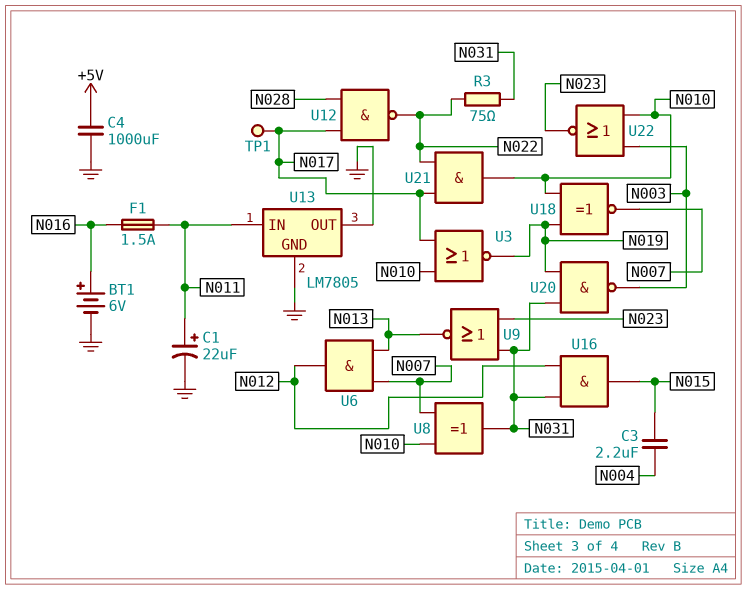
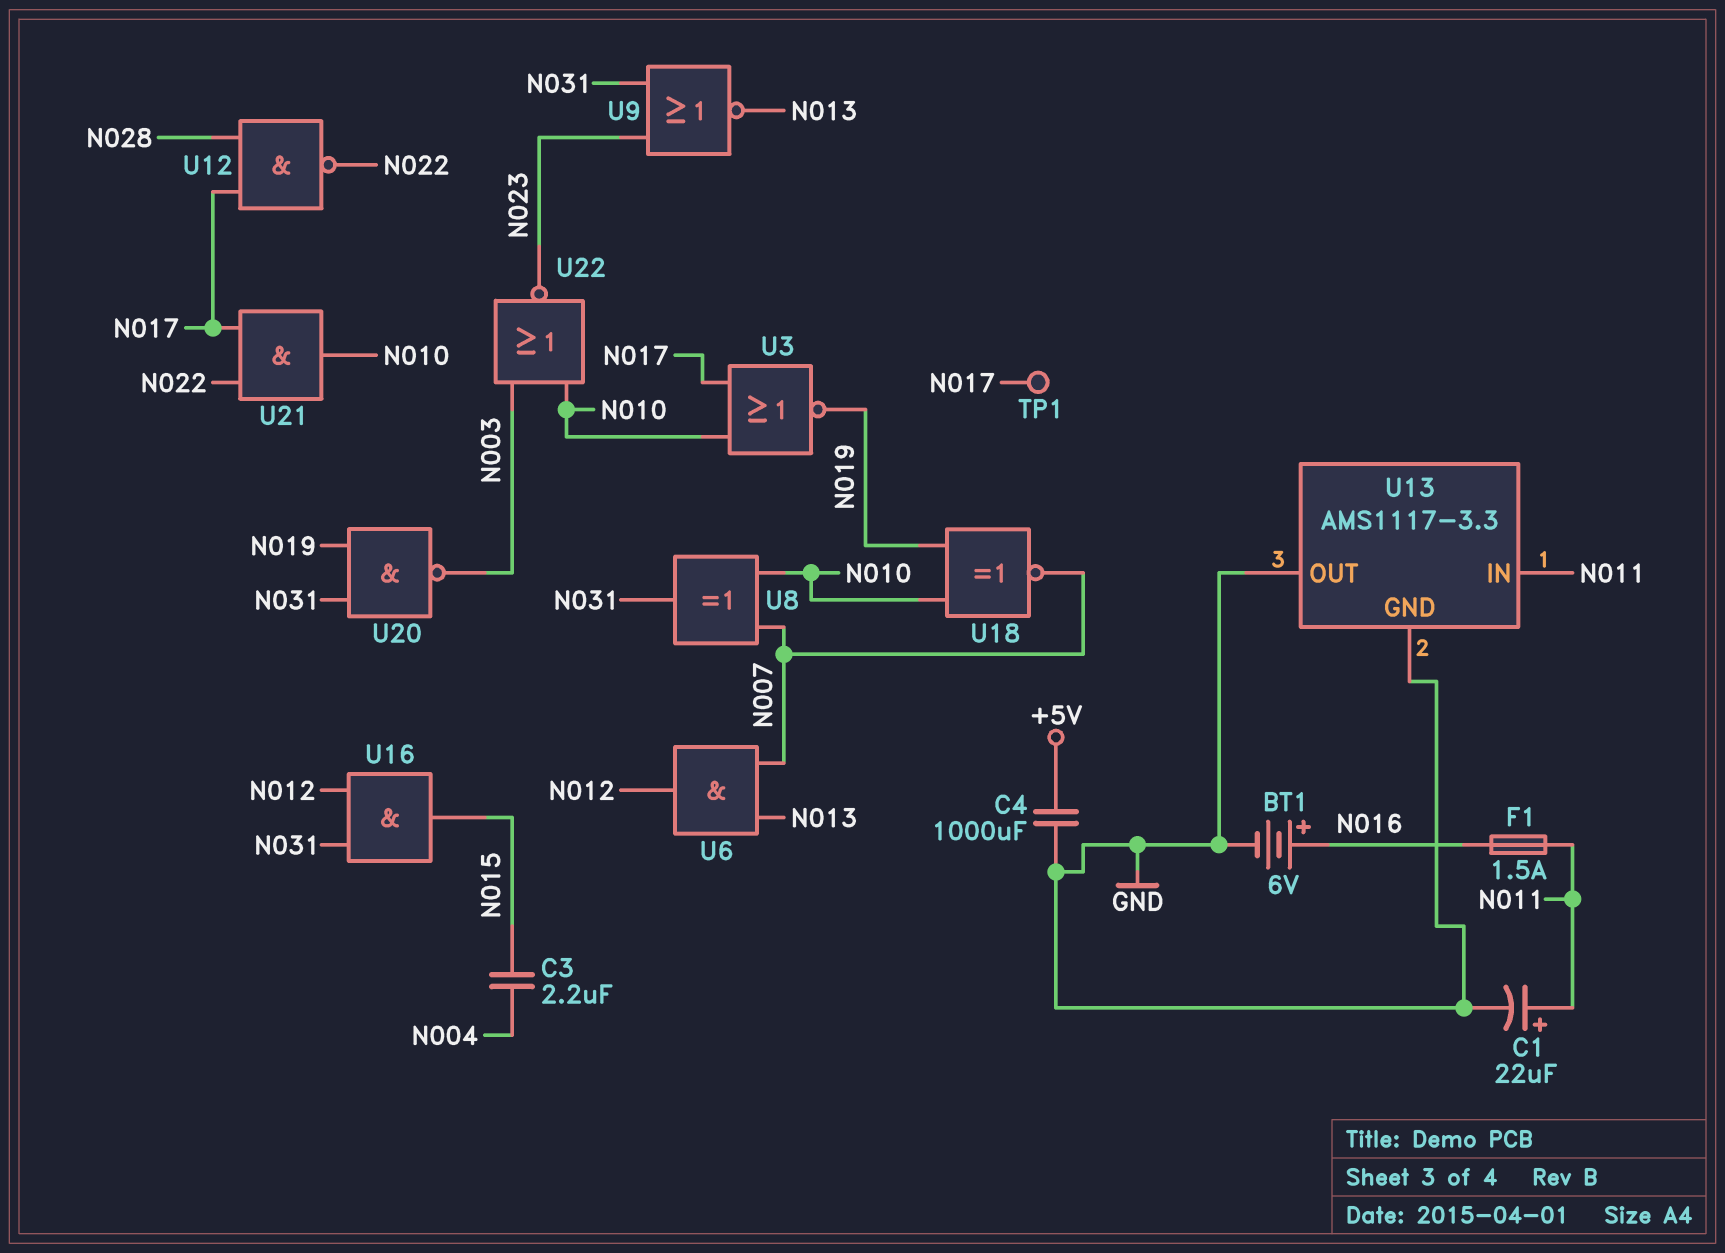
R3: 75 (N022, N031) -> none
U13: LM7805 -> AMS1117-3.3

